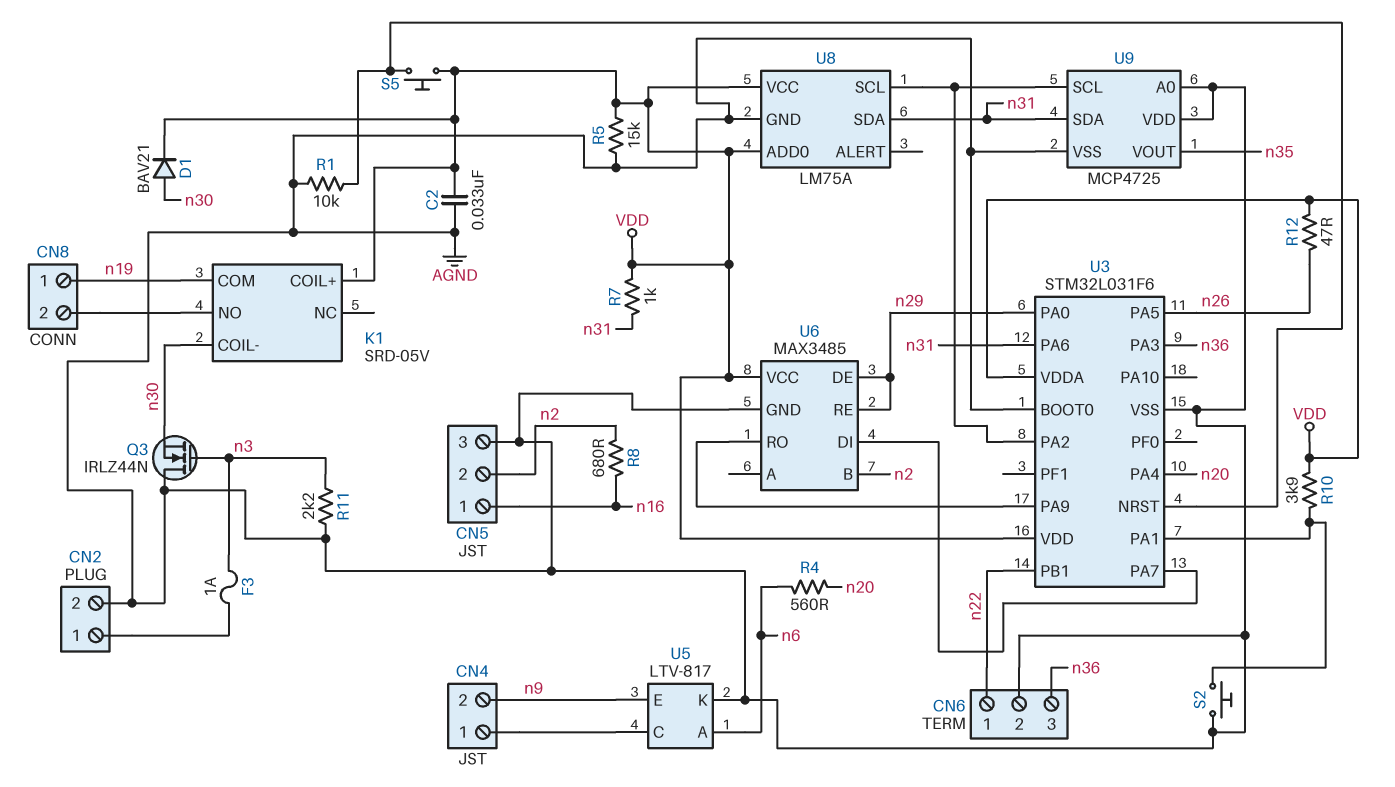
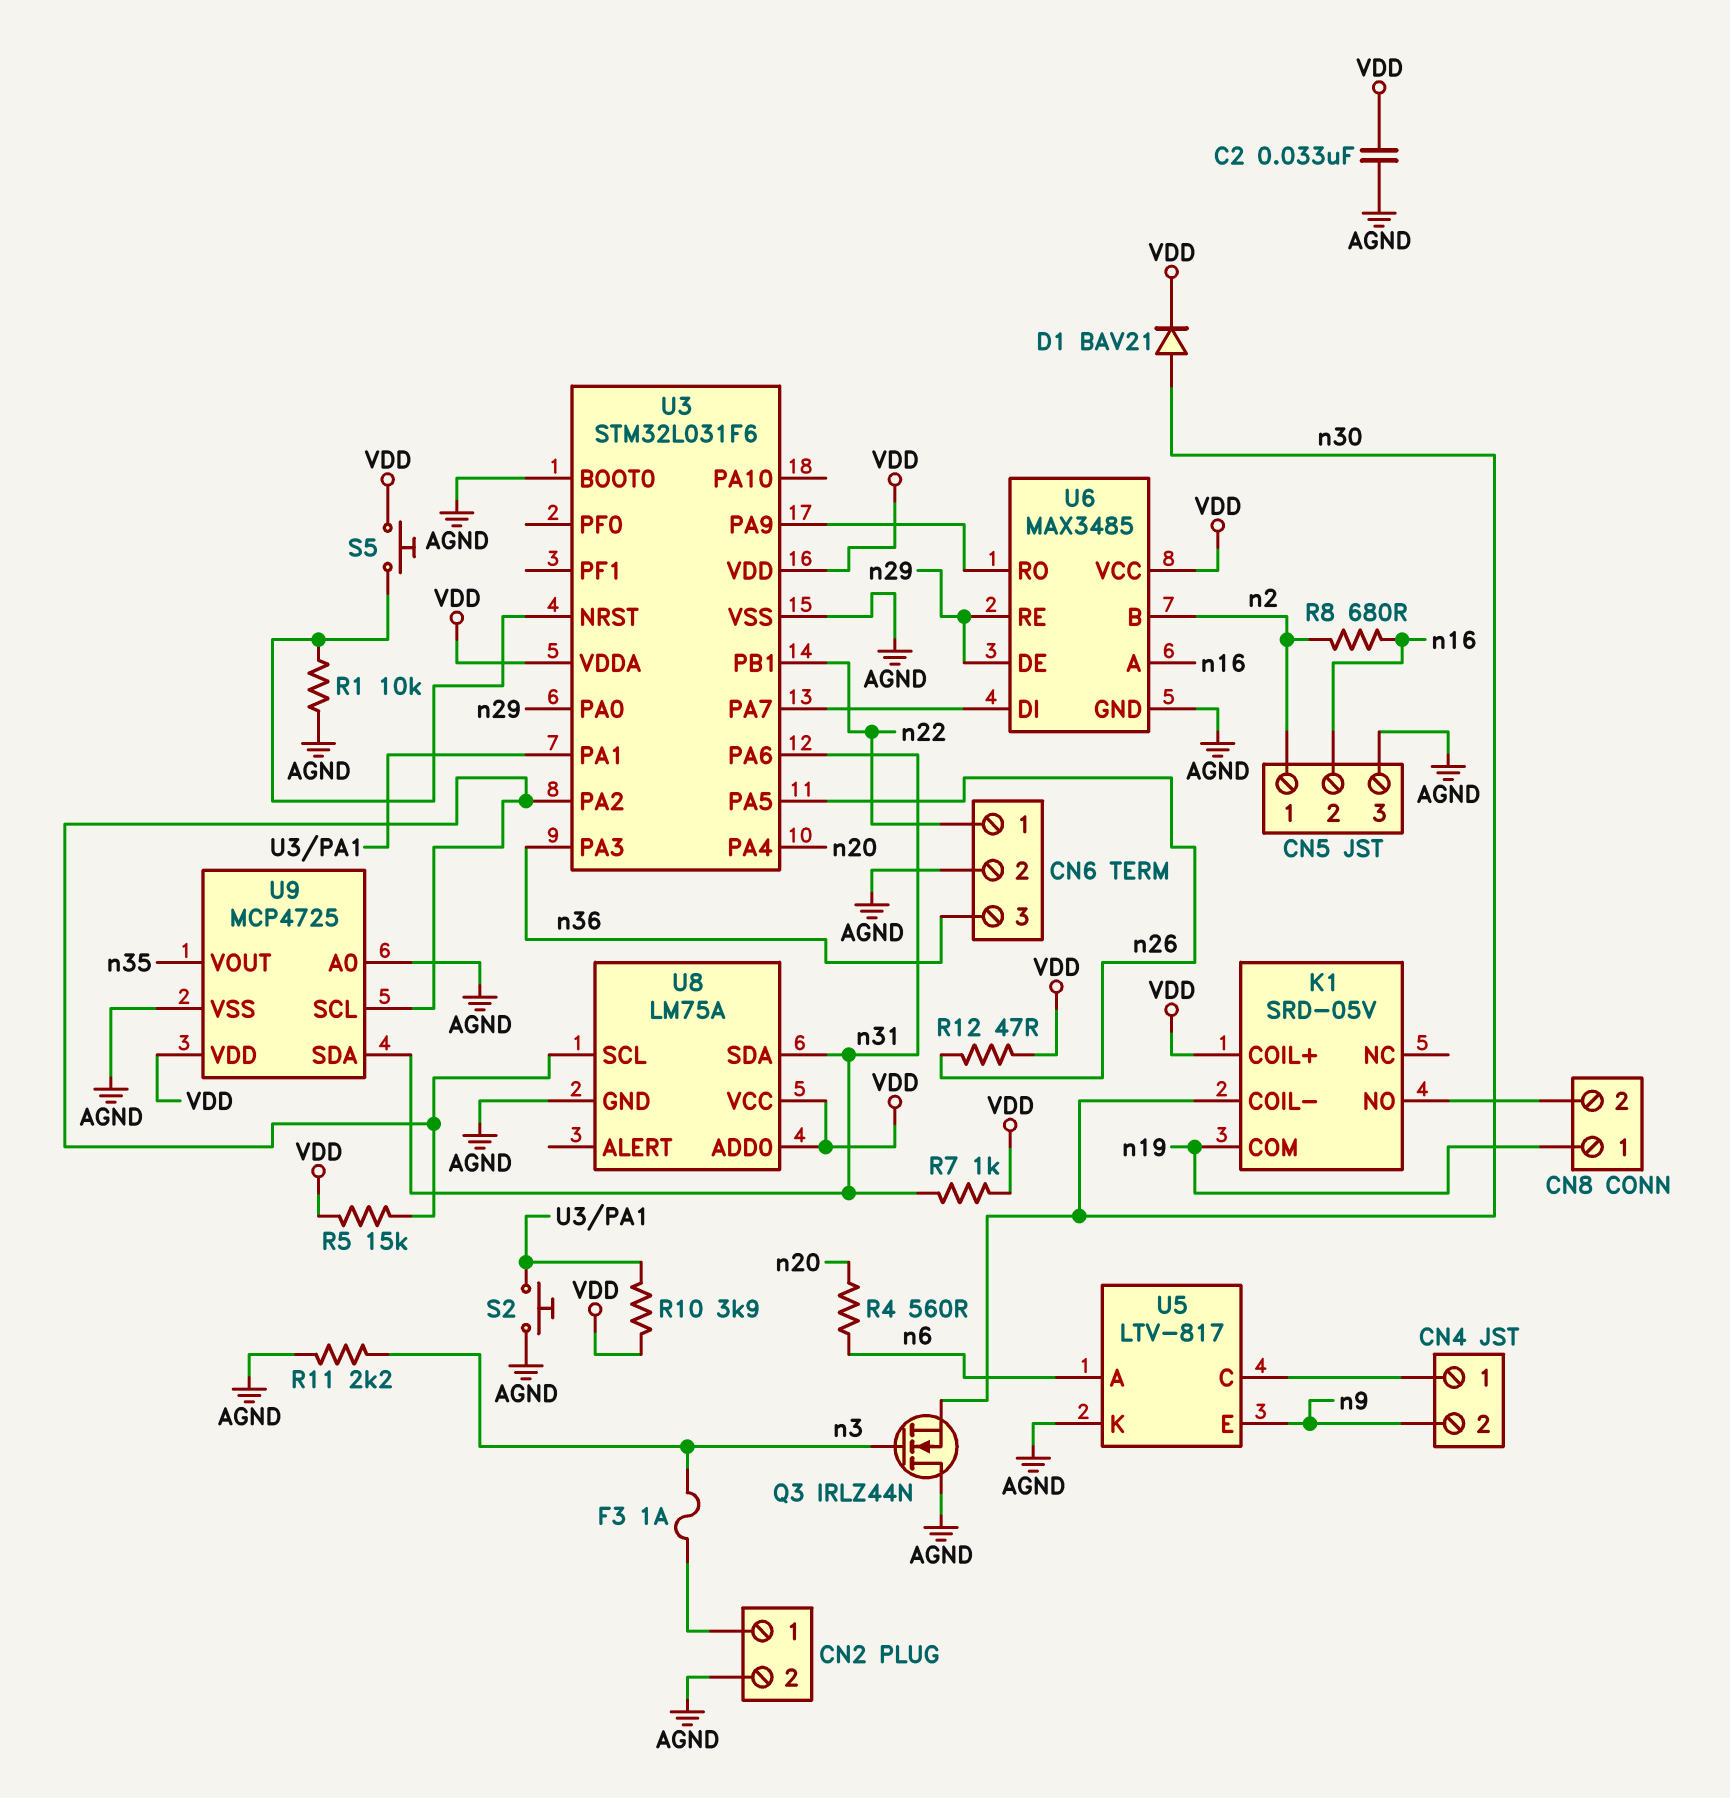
CN5 pin 1: n16 -> n2
CN5 pin 2: n2 -> n16
R5: 15k (AGND, VDD) -> 15k (U3/PA2, VDD)
U6 pin A: none -> n16
U9 pin VDD: AGND -> VDD

